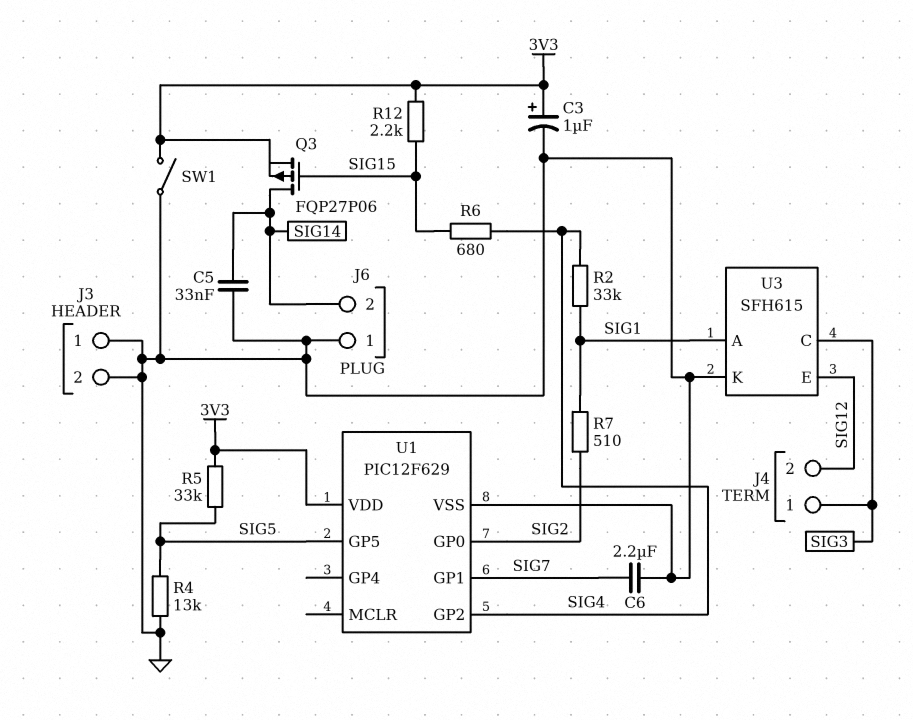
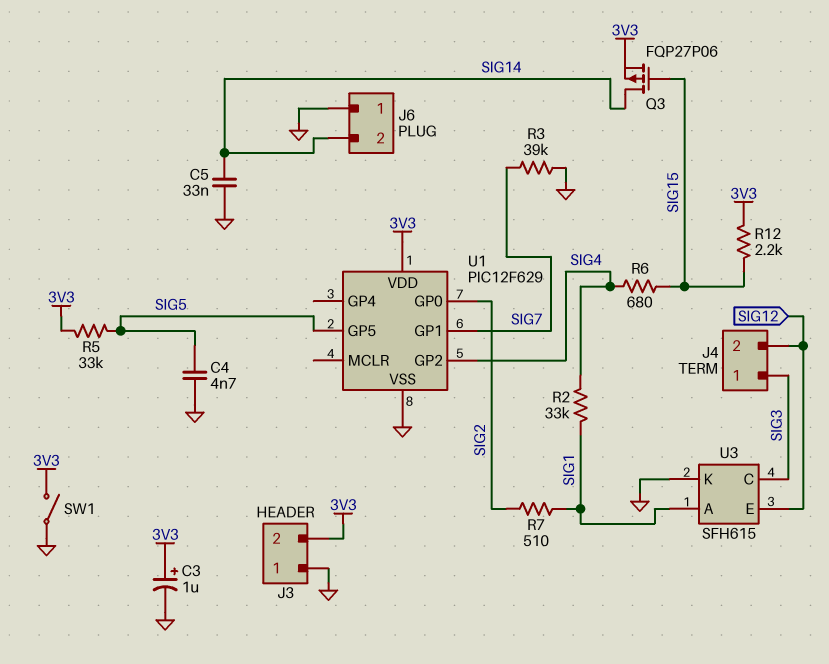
C4: none -> 4.7nF (GND, SIG5)
C6: 2.2uF (GND, SIG7) -> none
J3 pin 2: GND -> 3V3
R3: none -> 39k (GND, SIG7)
R4: 13k (GND, SIG5) -> none

